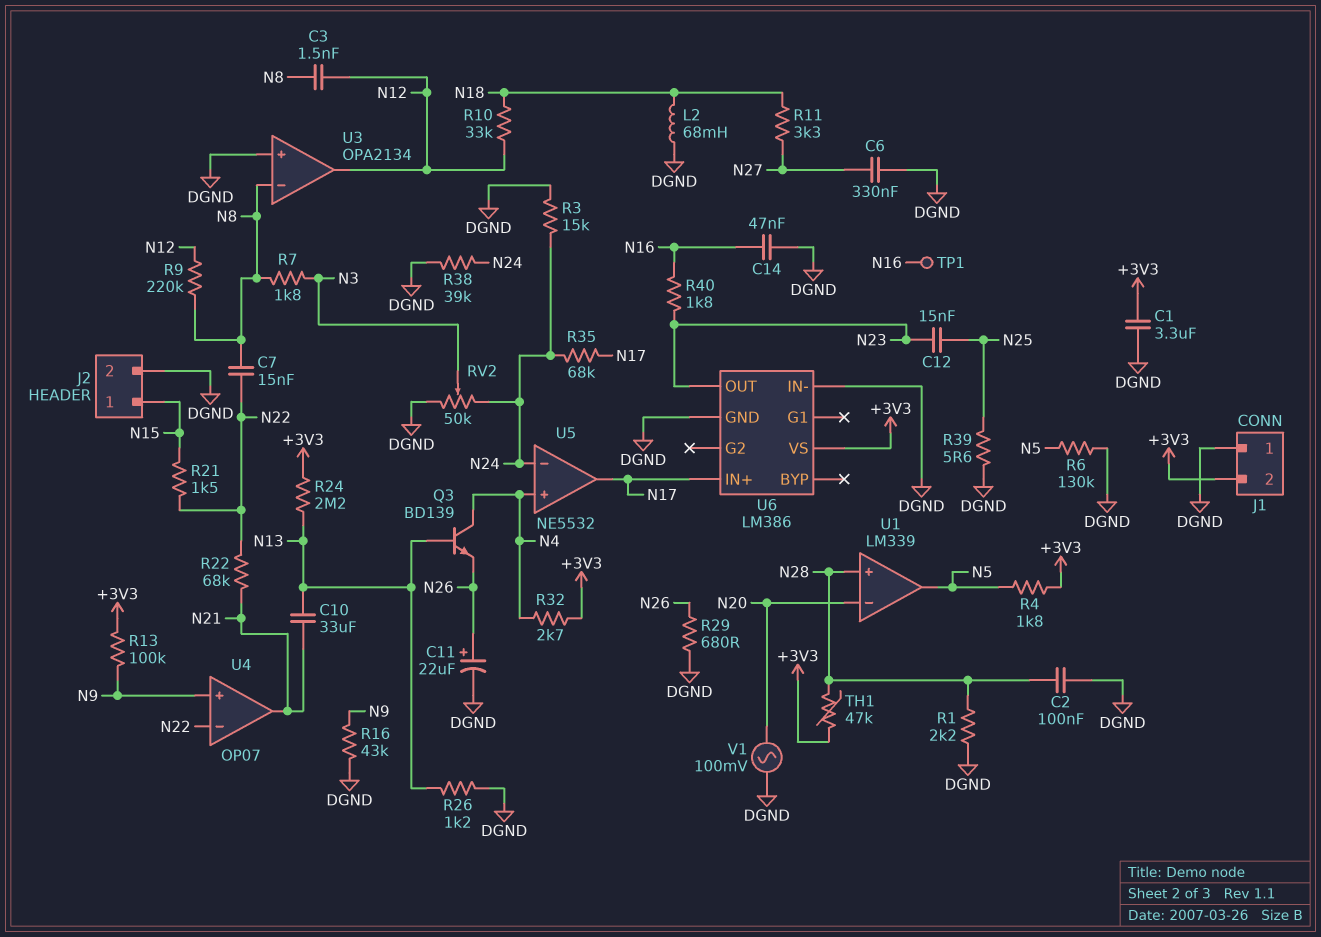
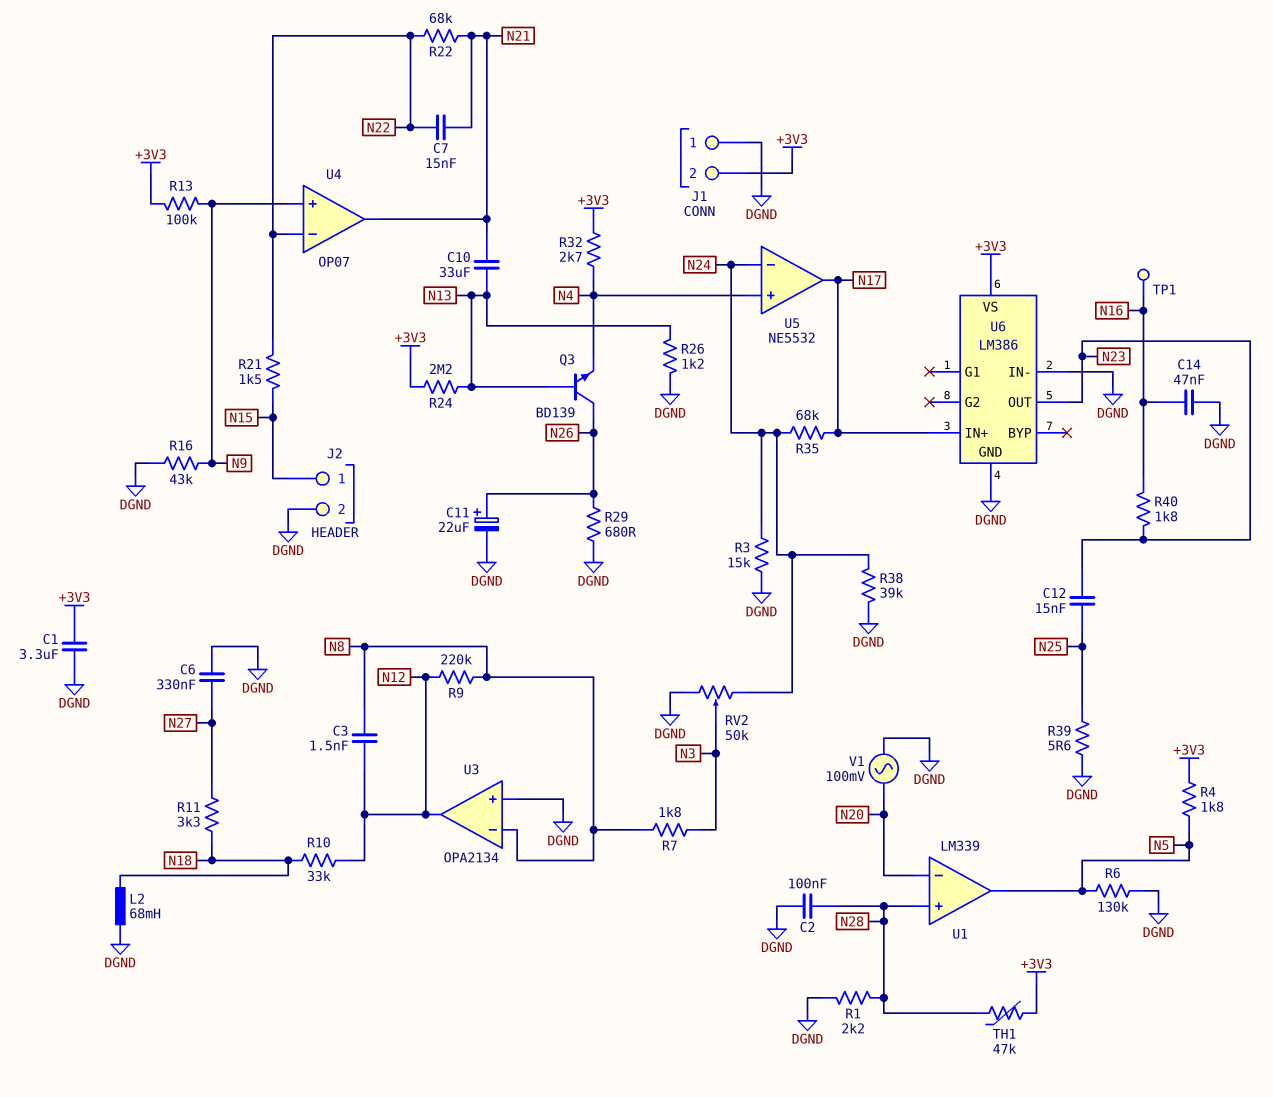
C7: 15nF (N8, N22) -> 15nF (N21, N22)
Q3: NPN BD139 (B N13, C N4, E N26) -> NPN BD139 (B N13, C N26, E N4)

